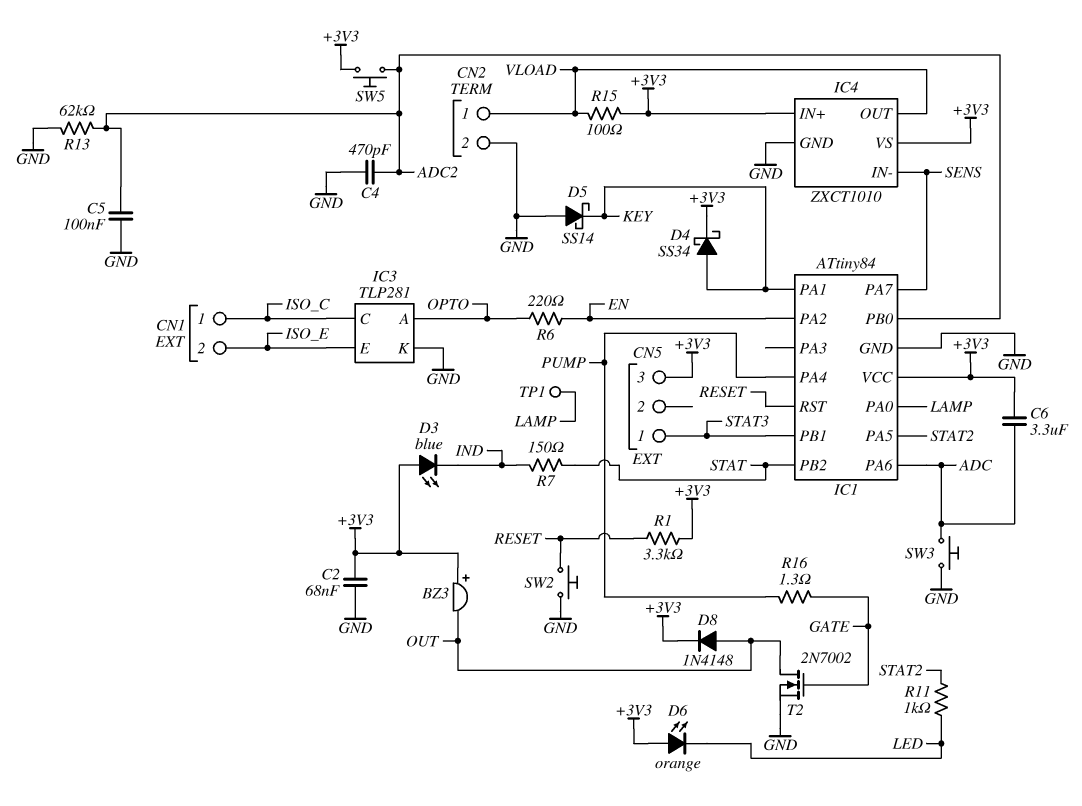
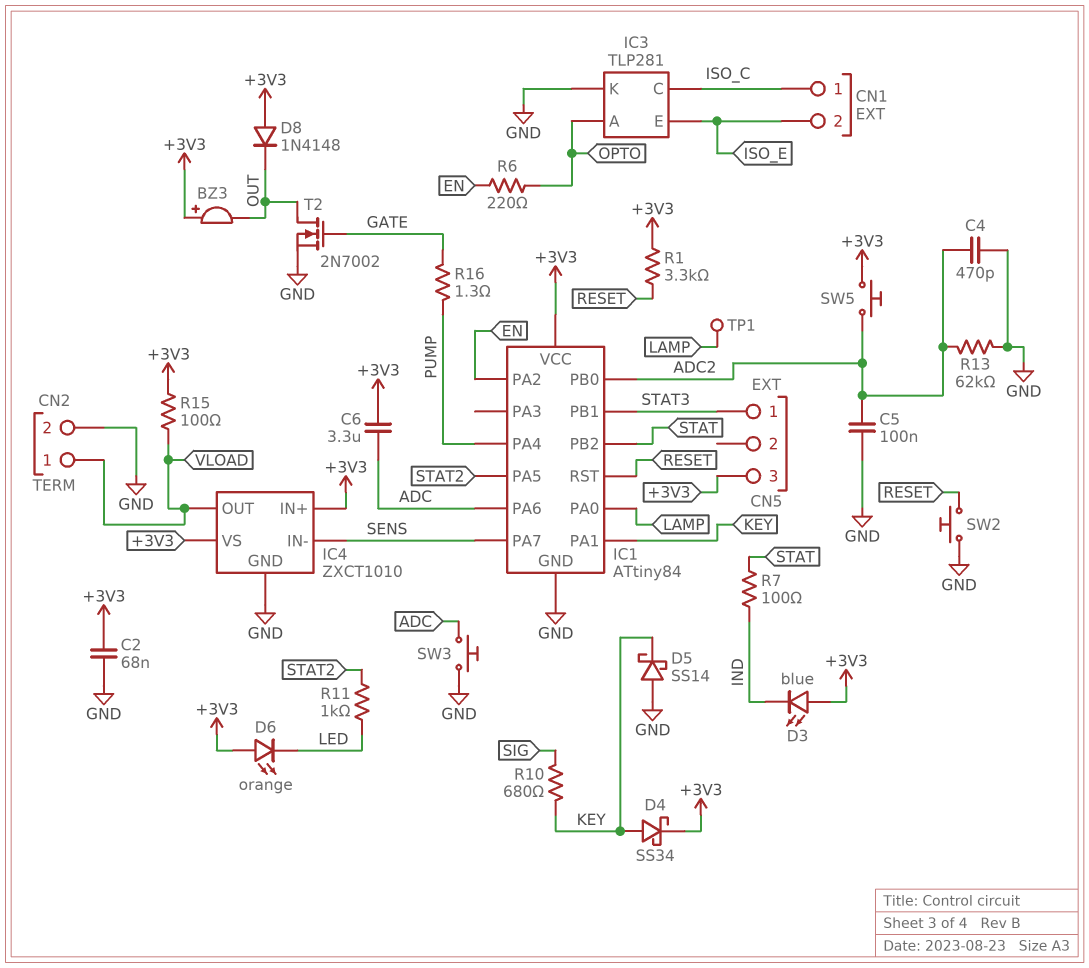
D8: diode 1N4148 (A OUT, K +3V3) -> diode 1N4148 (A +3V3, K OUT)
R7: 150 (IND, STAT) -> 100 (IND, STAT)
R10: none -> 680 (KEY, SIG)

